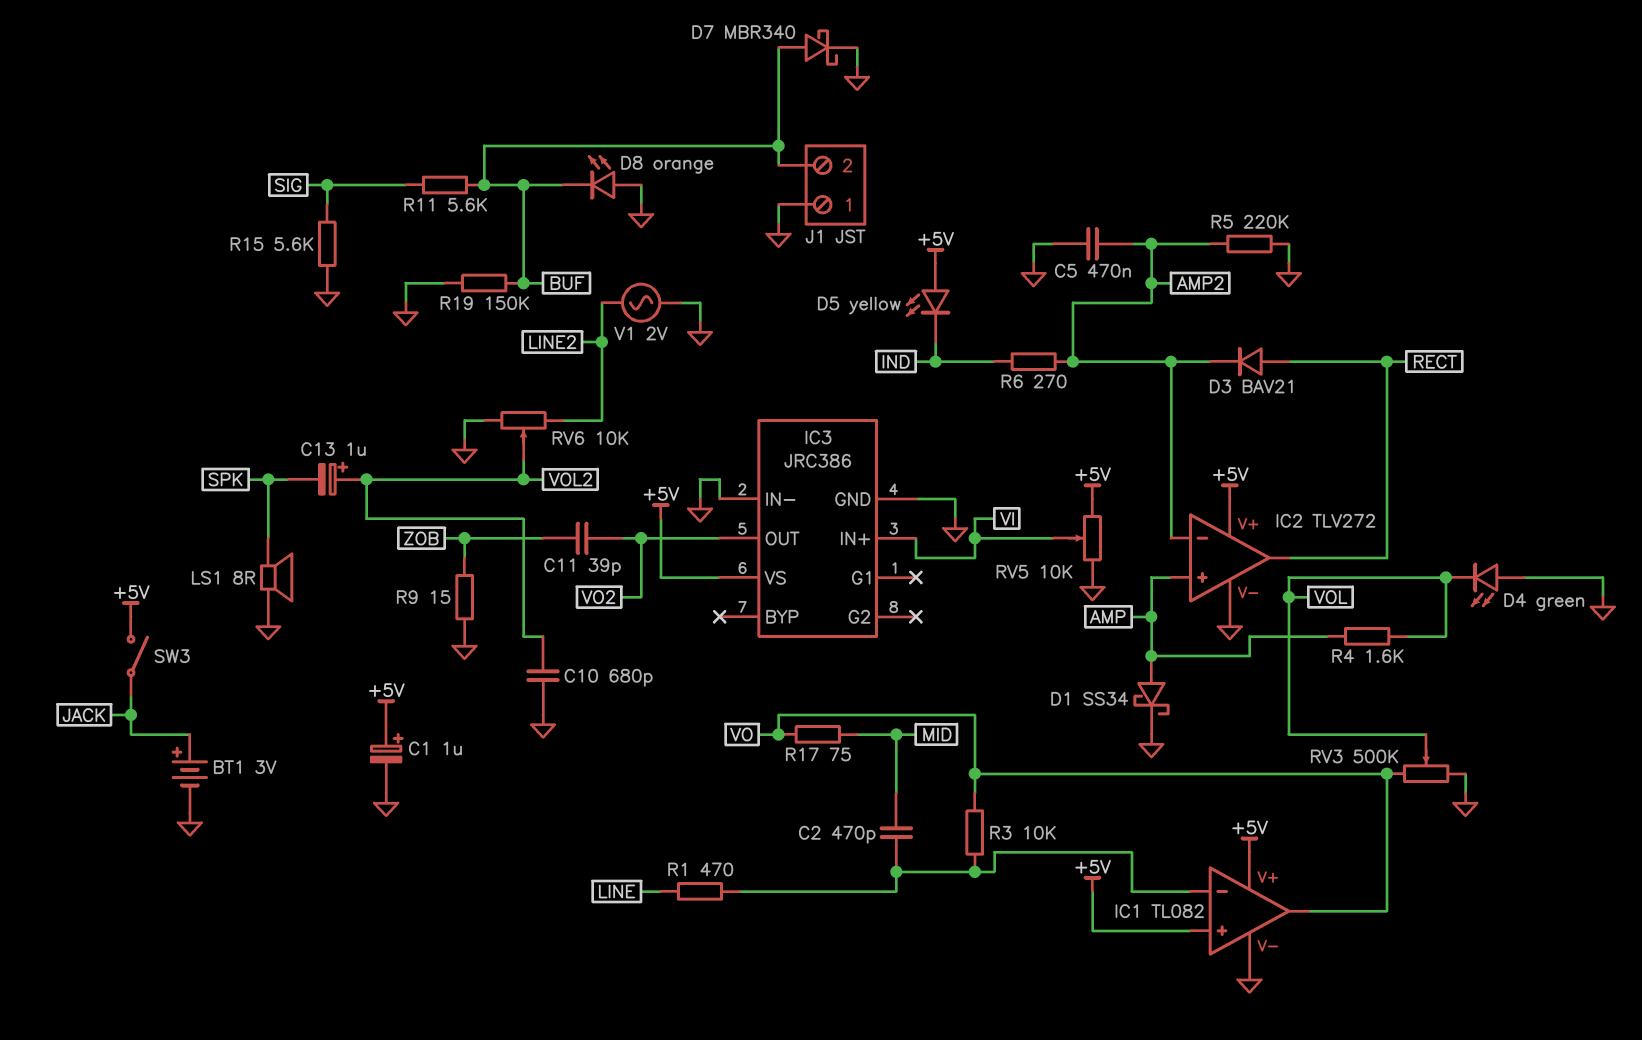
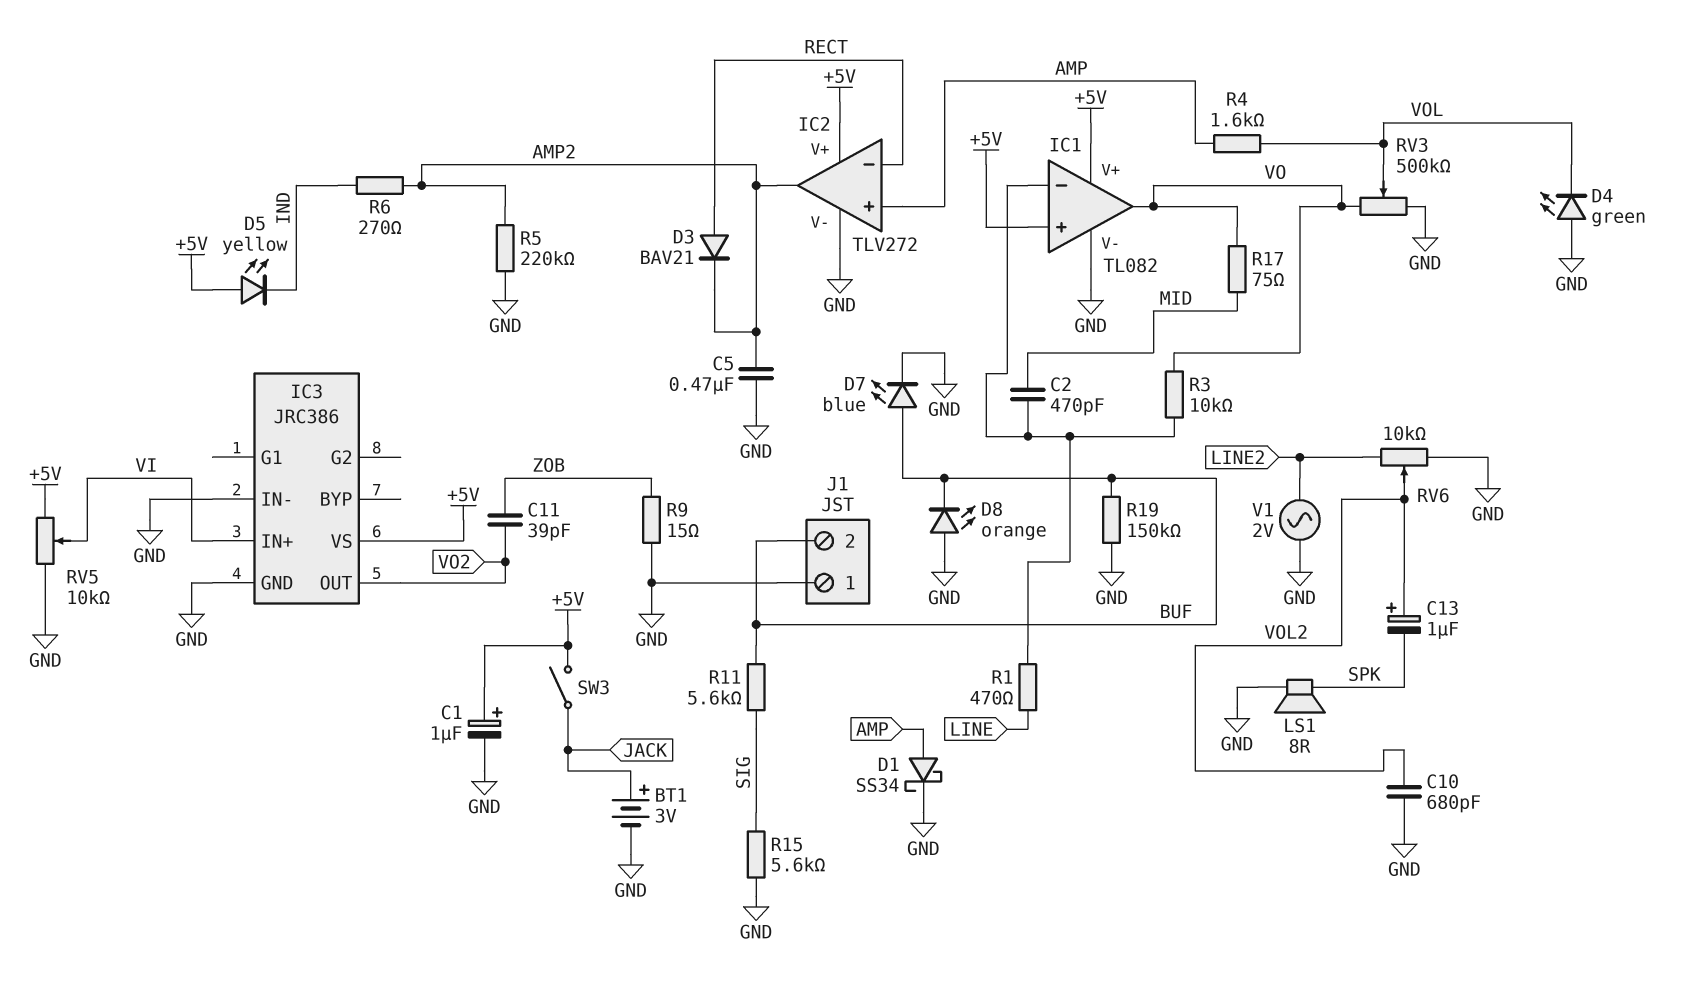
D7: schottky MBR340 (A BUF, K GND) -> LED blue (A BUF, K GND)
IC2 pin in-: AMP2 -> RECT
IC2 pin out: RECT -> AMP2

